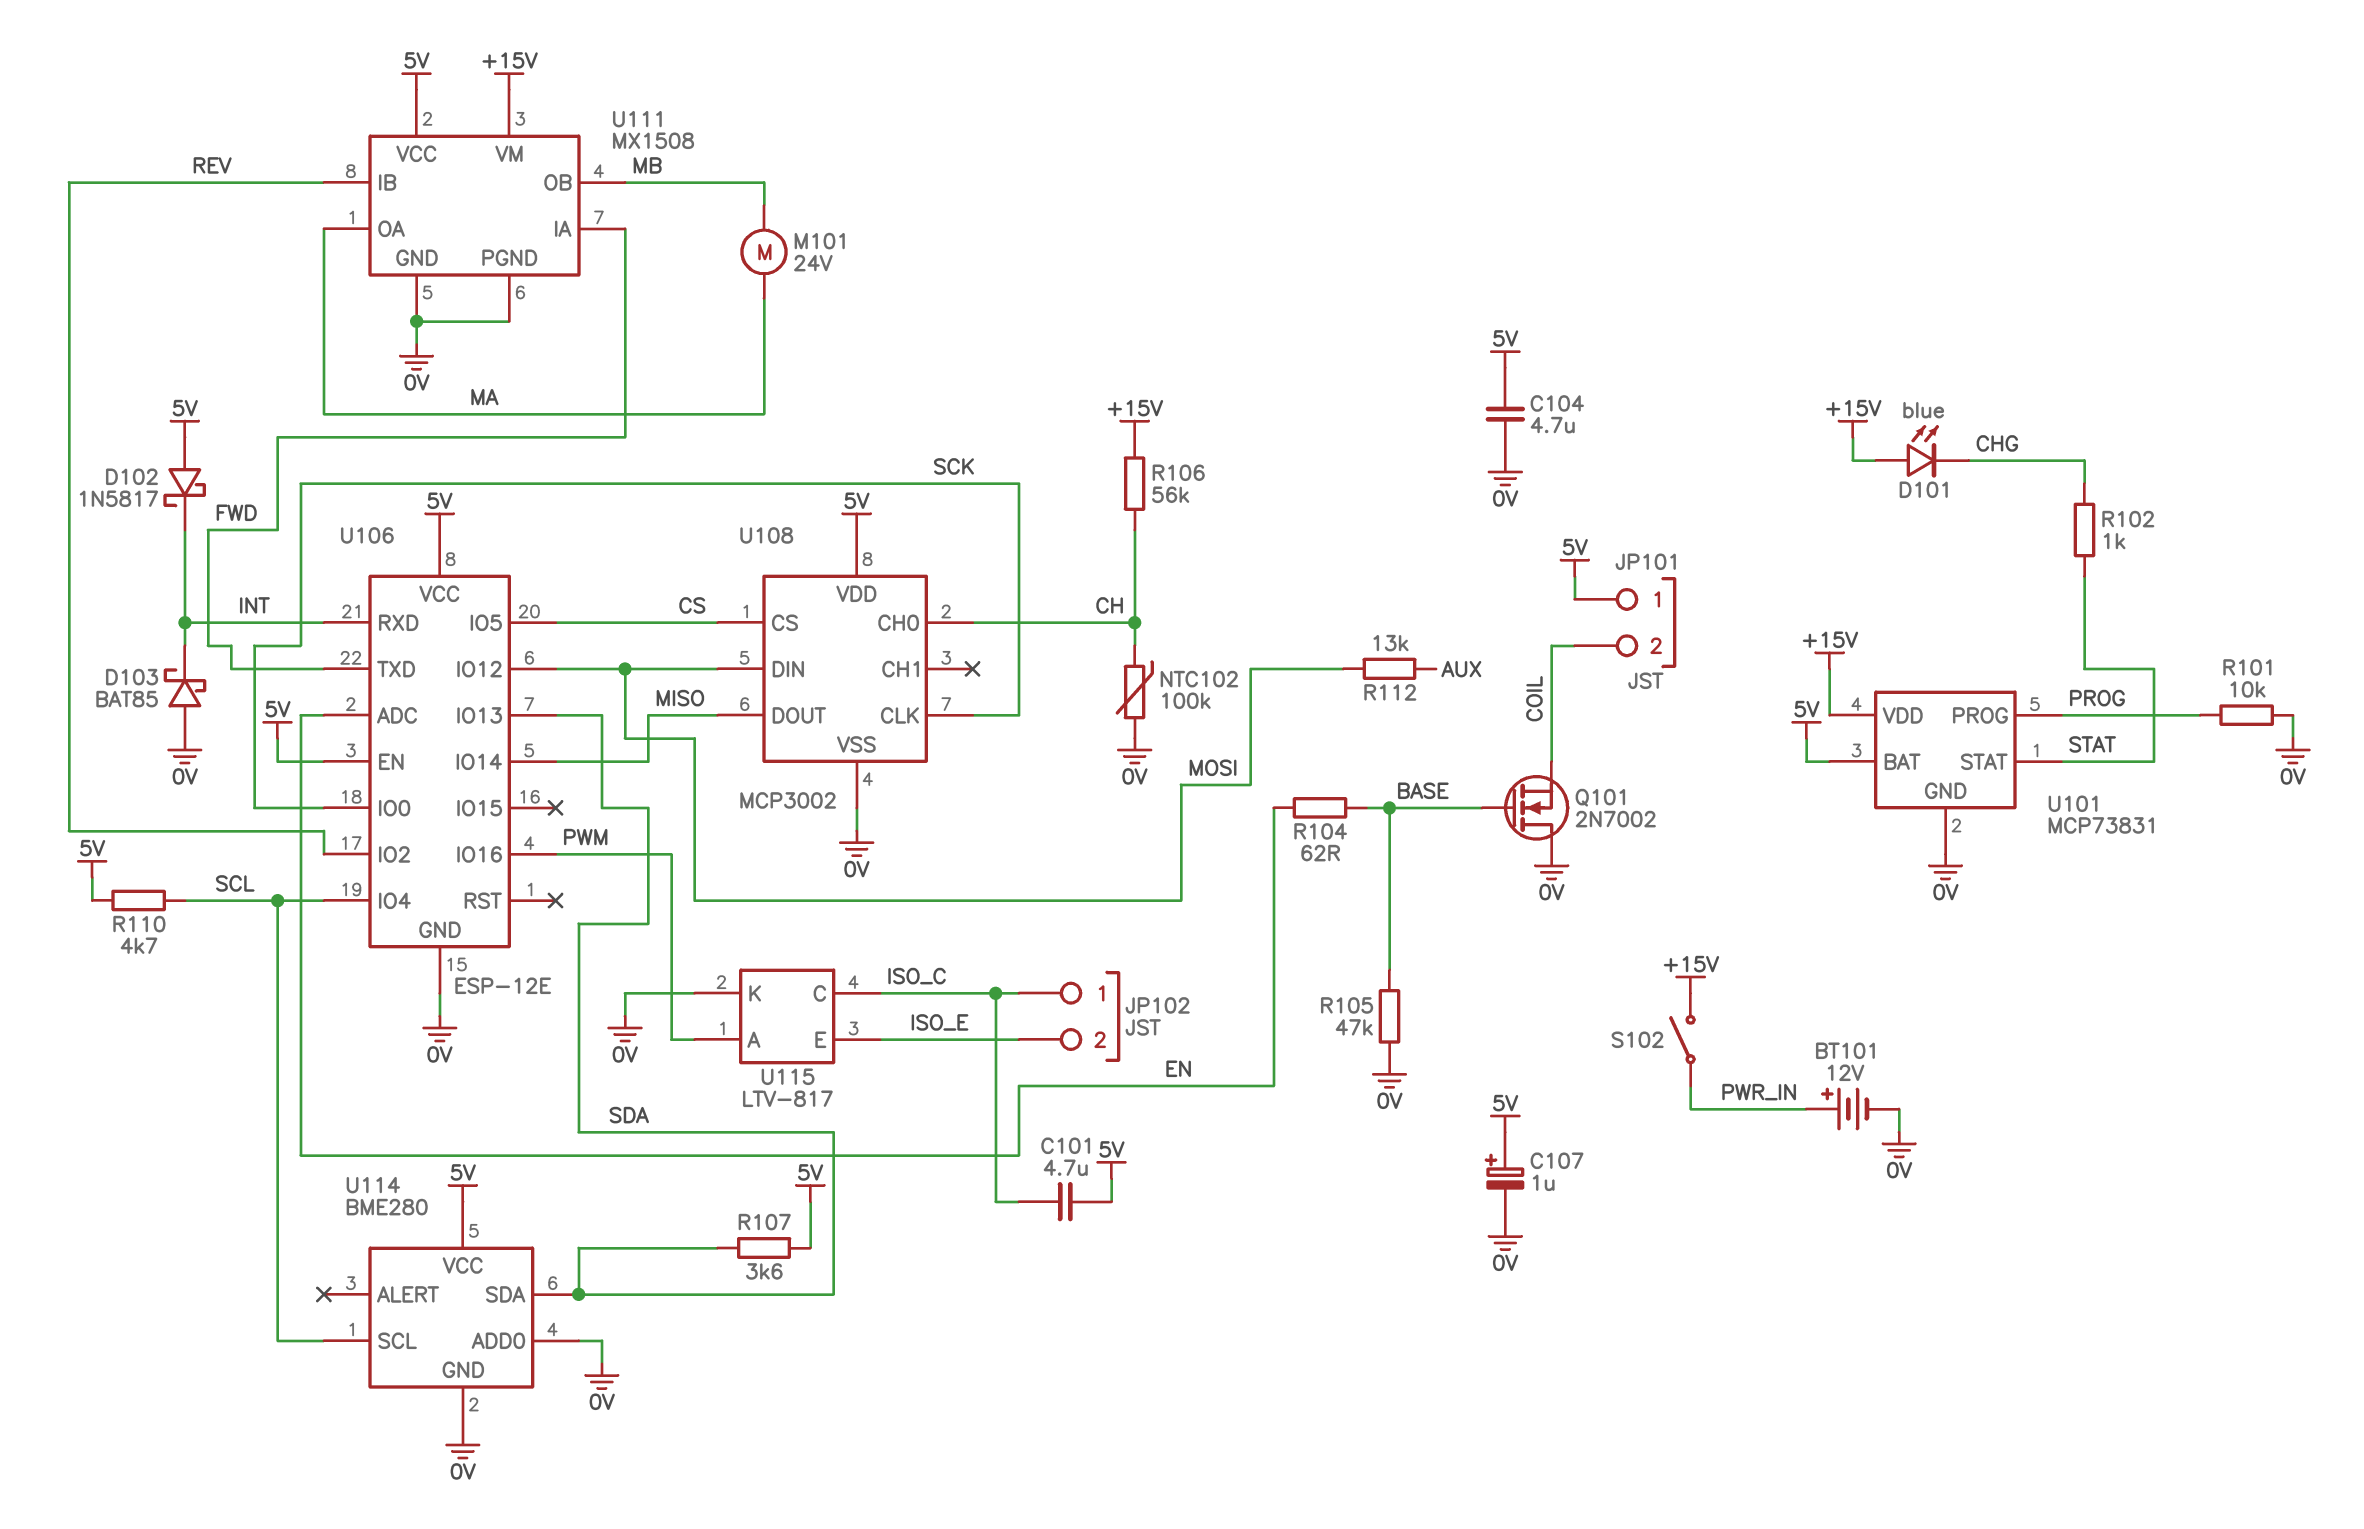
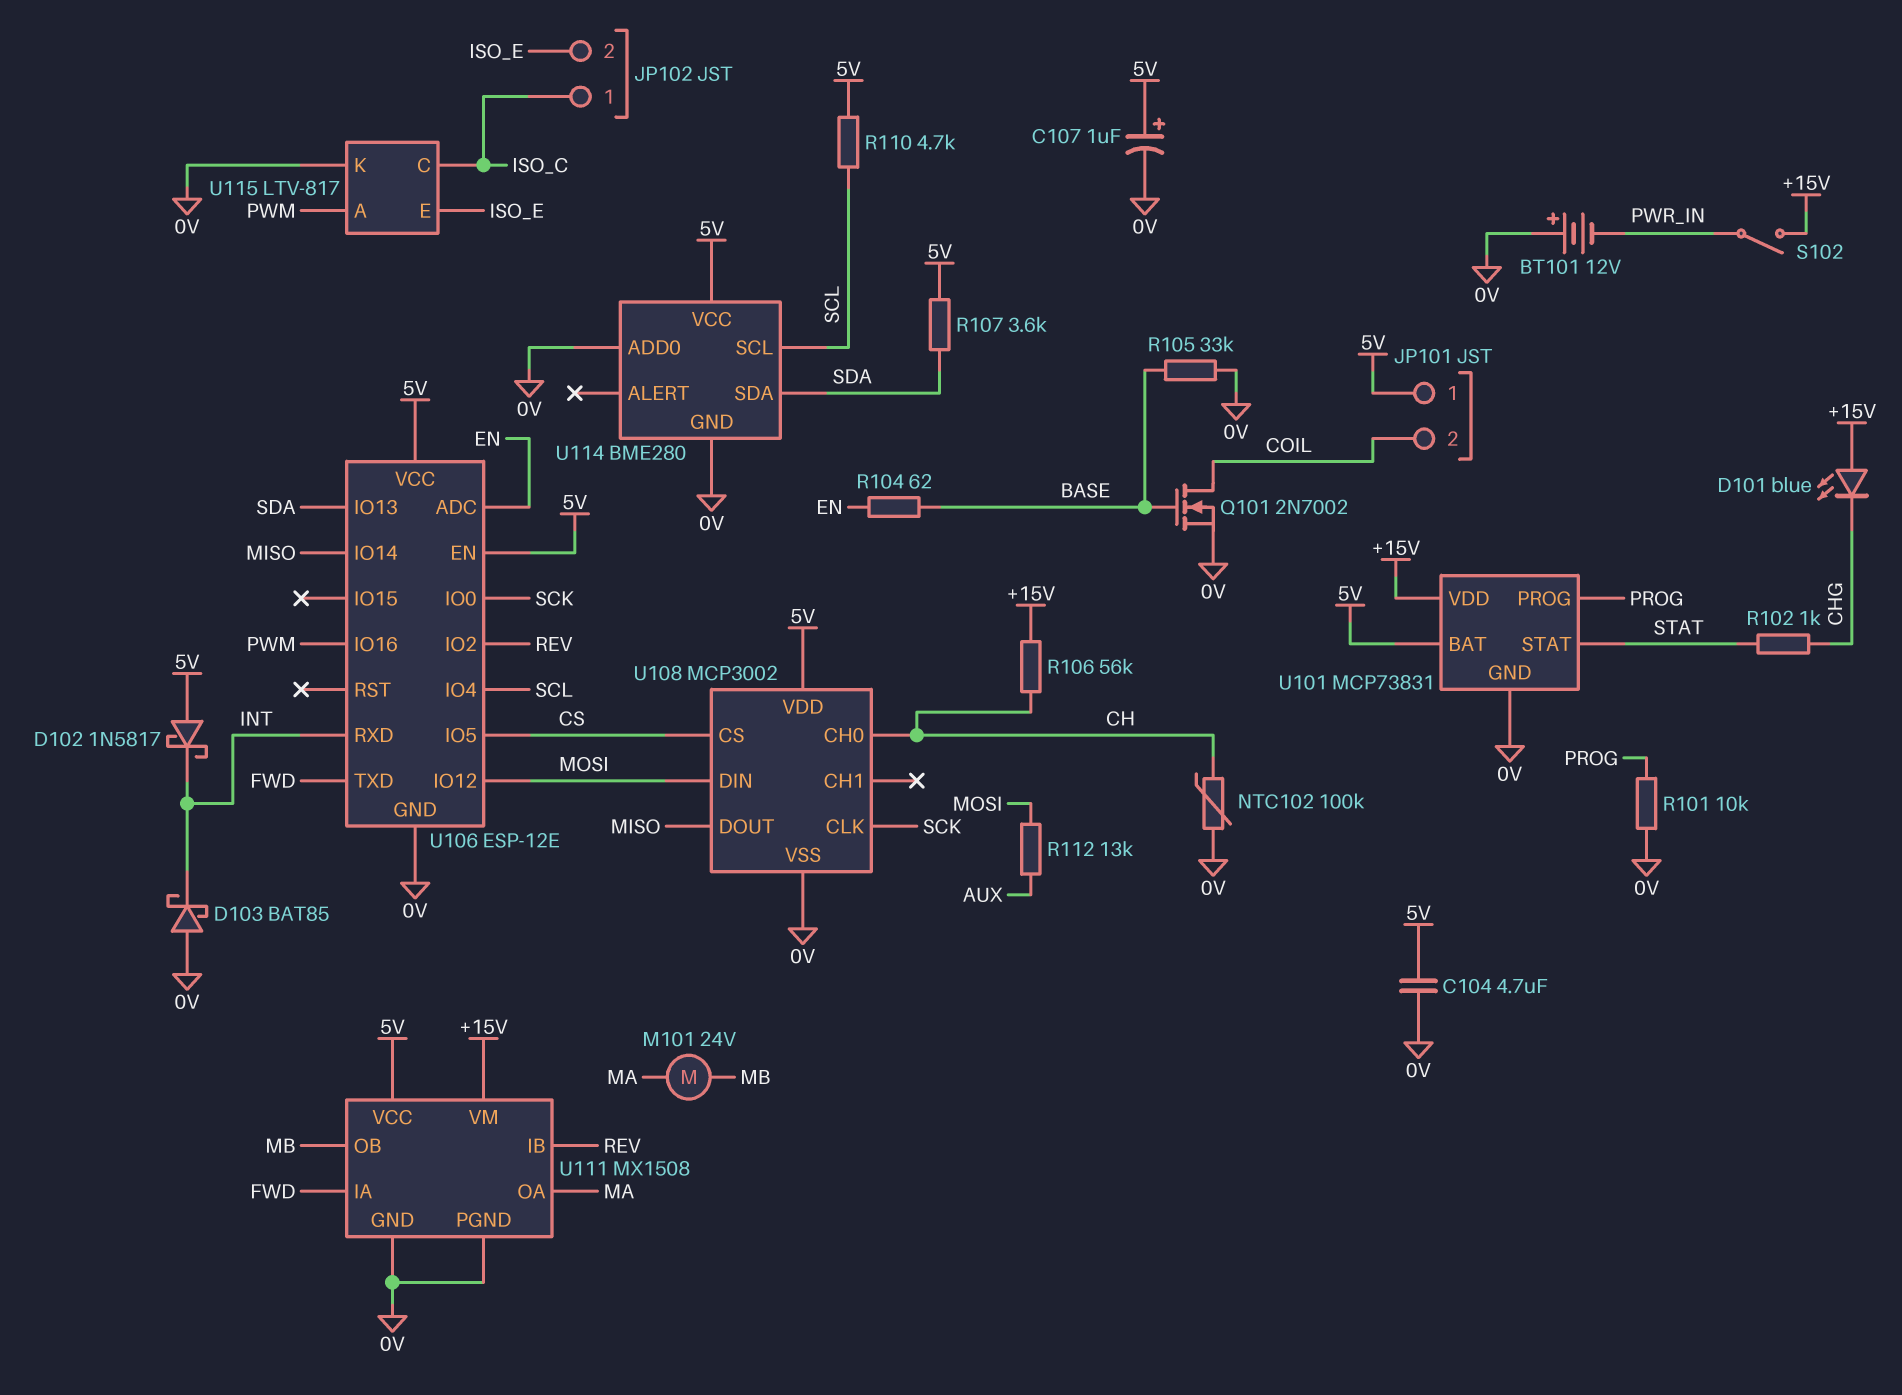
BT101: 12V (plus PWR_IN, minus 0V) -> 12V (plus 0V, minus PWR_IN)
C101: 4.7uF (5V, ISO_C) -> none
Q101: NMOS 2N7002 (G BASE, D 0V, S COIL) -> NMOS 2N7002 (G BASE, D COIL, S 0V)
R105: 47k (0V, BASE) -> 33k (0V, BASE)

